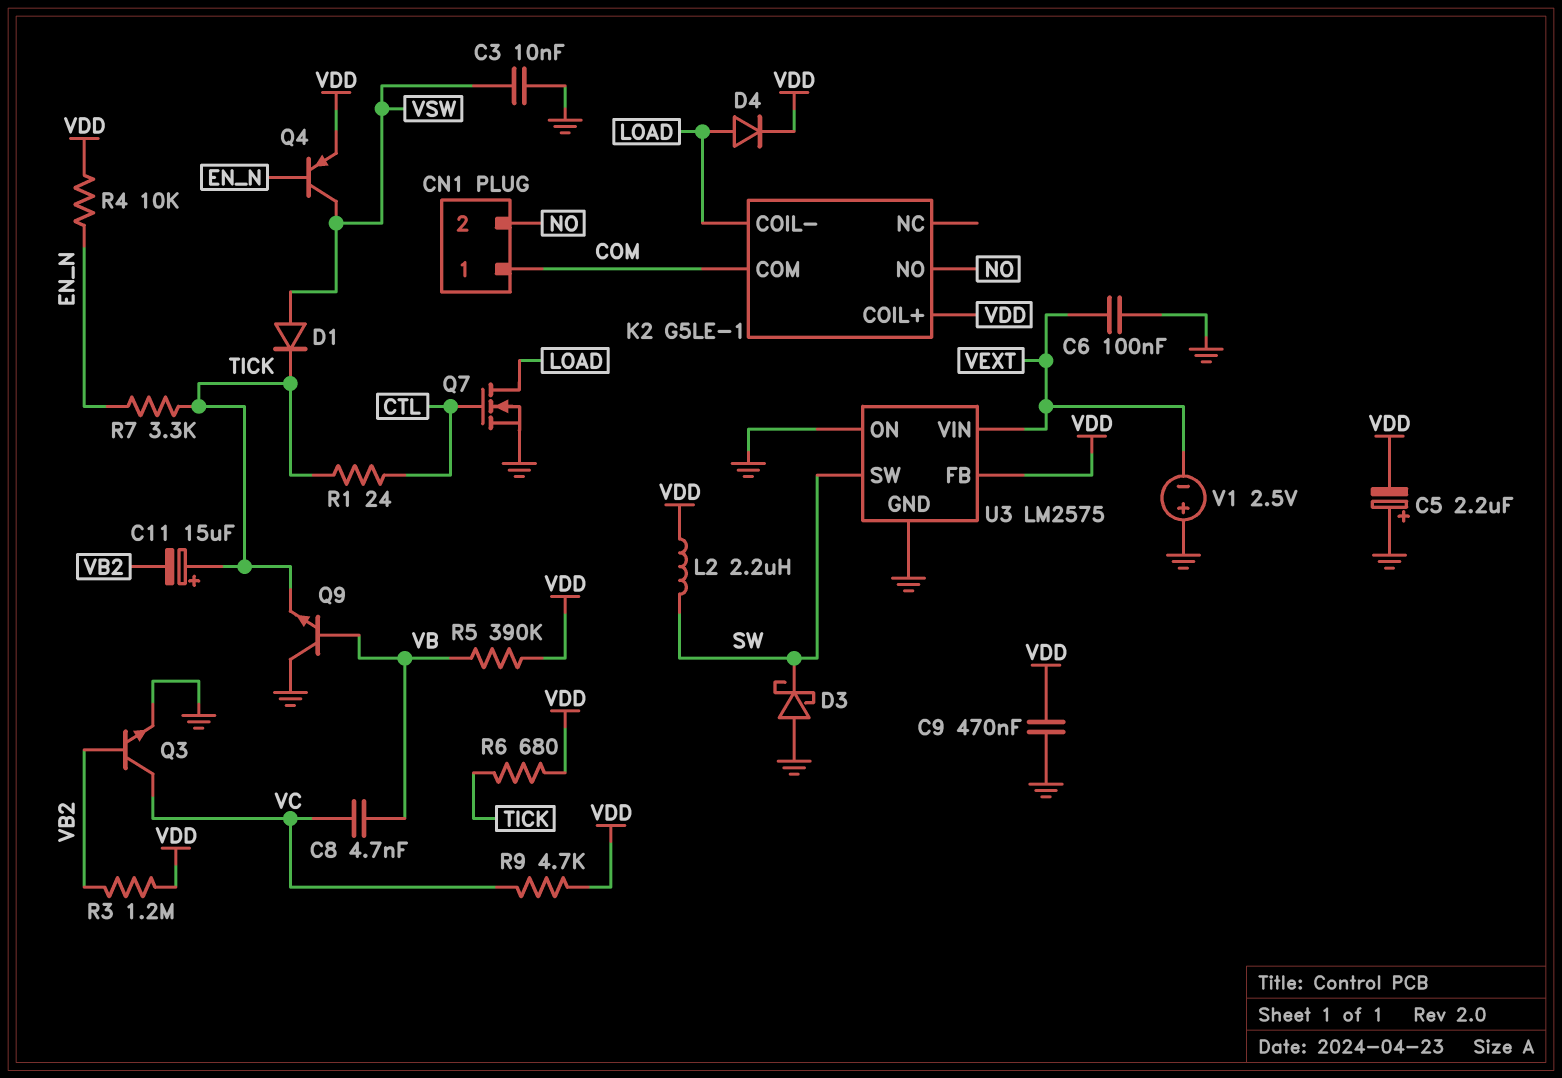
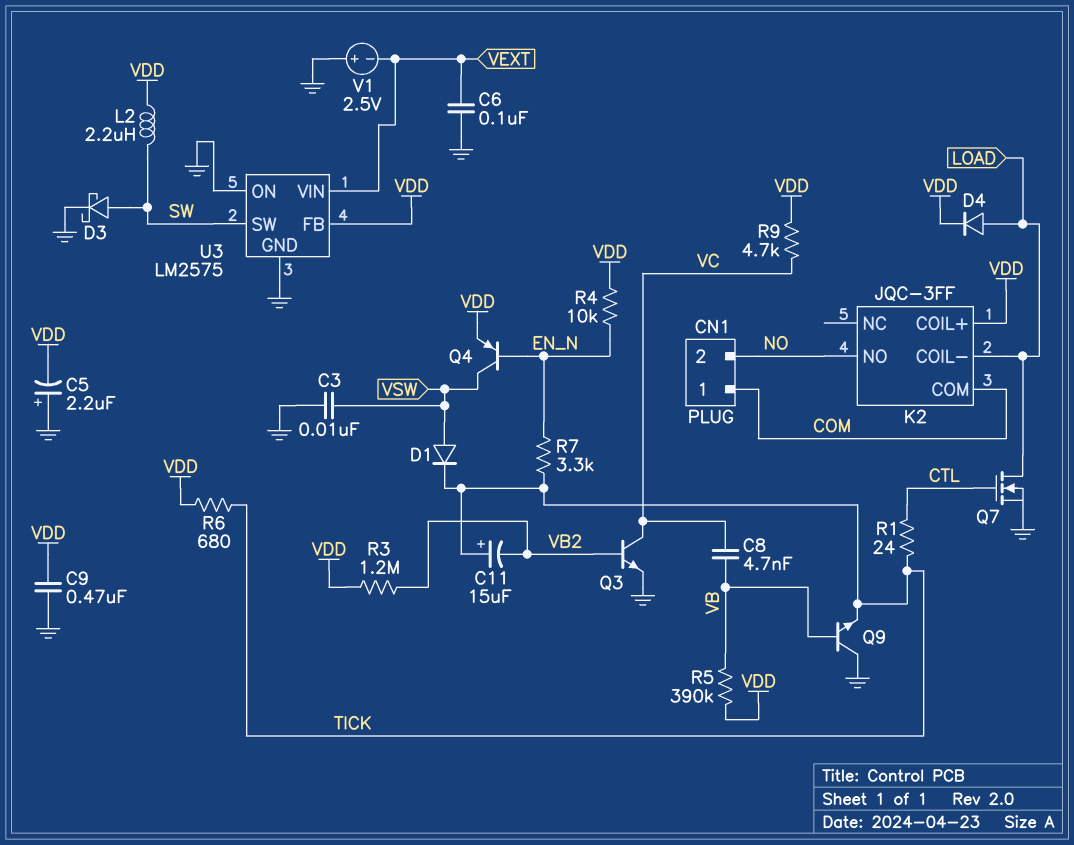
D3: schottky (A GND, K SW) -> schottky (A SW, K GND)
K2: G5LE-1 -> JQC-3FF

